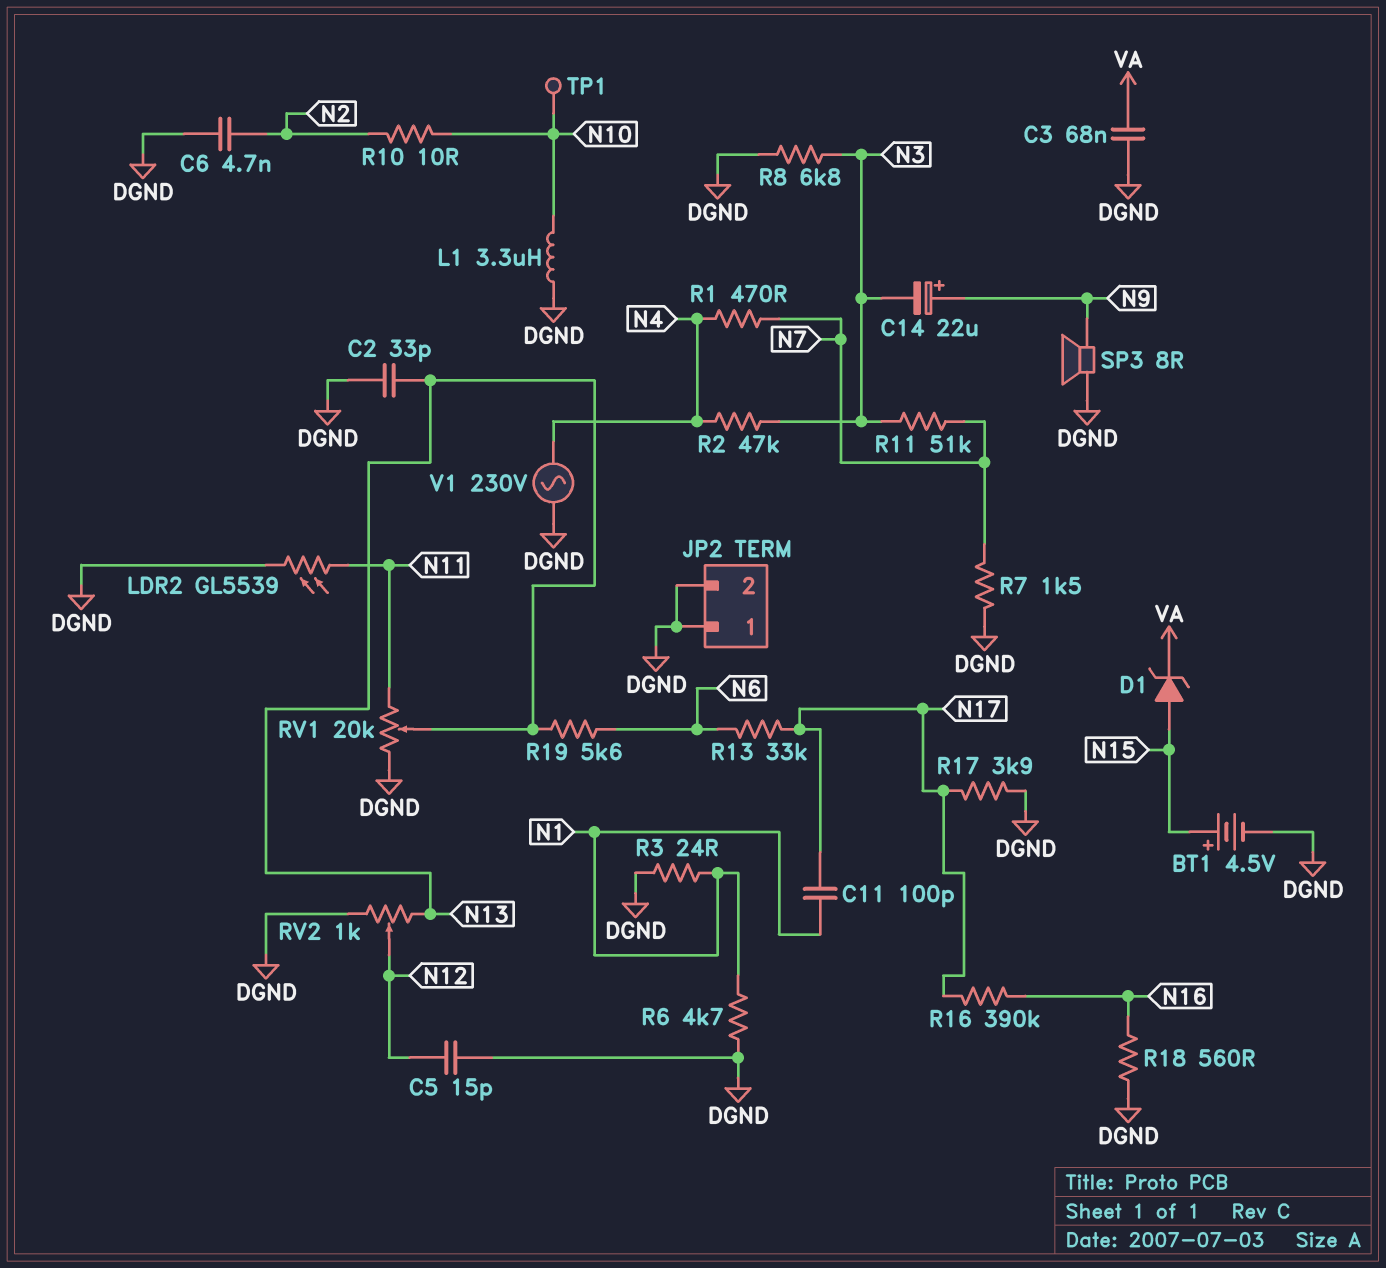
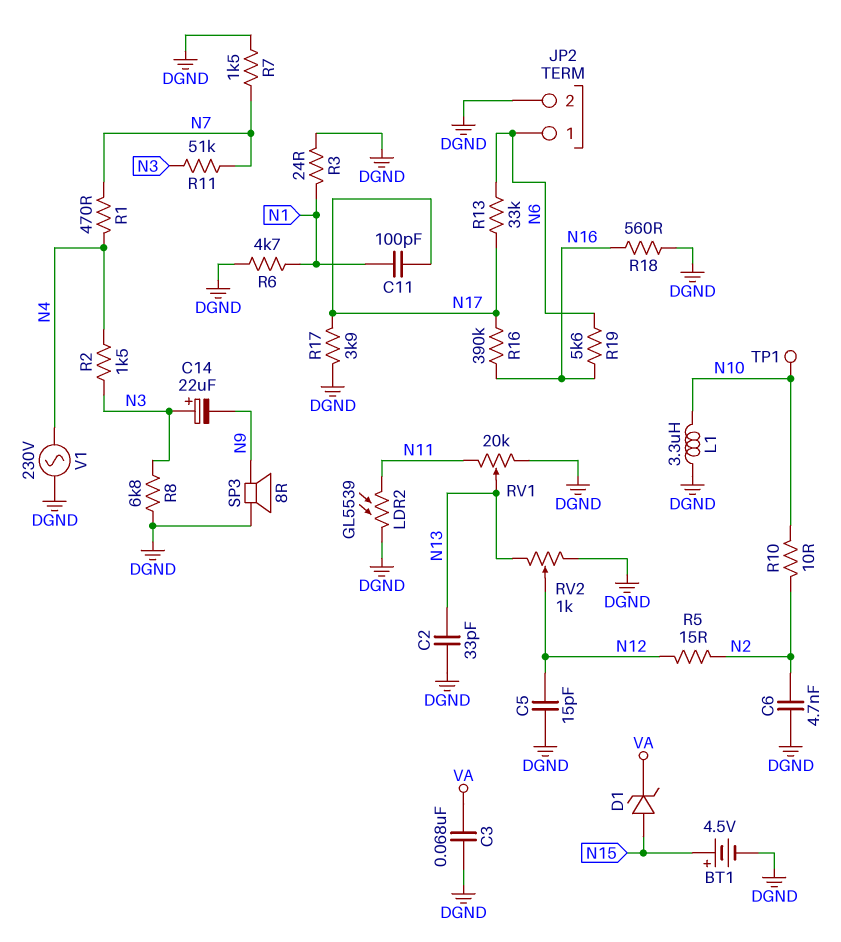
C14: 22uF (plus N9, minus N3) -> 22uF (plus N3, minus N9)
JP2 pin 1: DGND -> N6
R2: 47k (N3, N4) -> 1.5k (N3, N4)
R5: none -> 15 (N2, N12)
R19: 5.6k (N6, N13) -> 5.6k (N6, N16)

